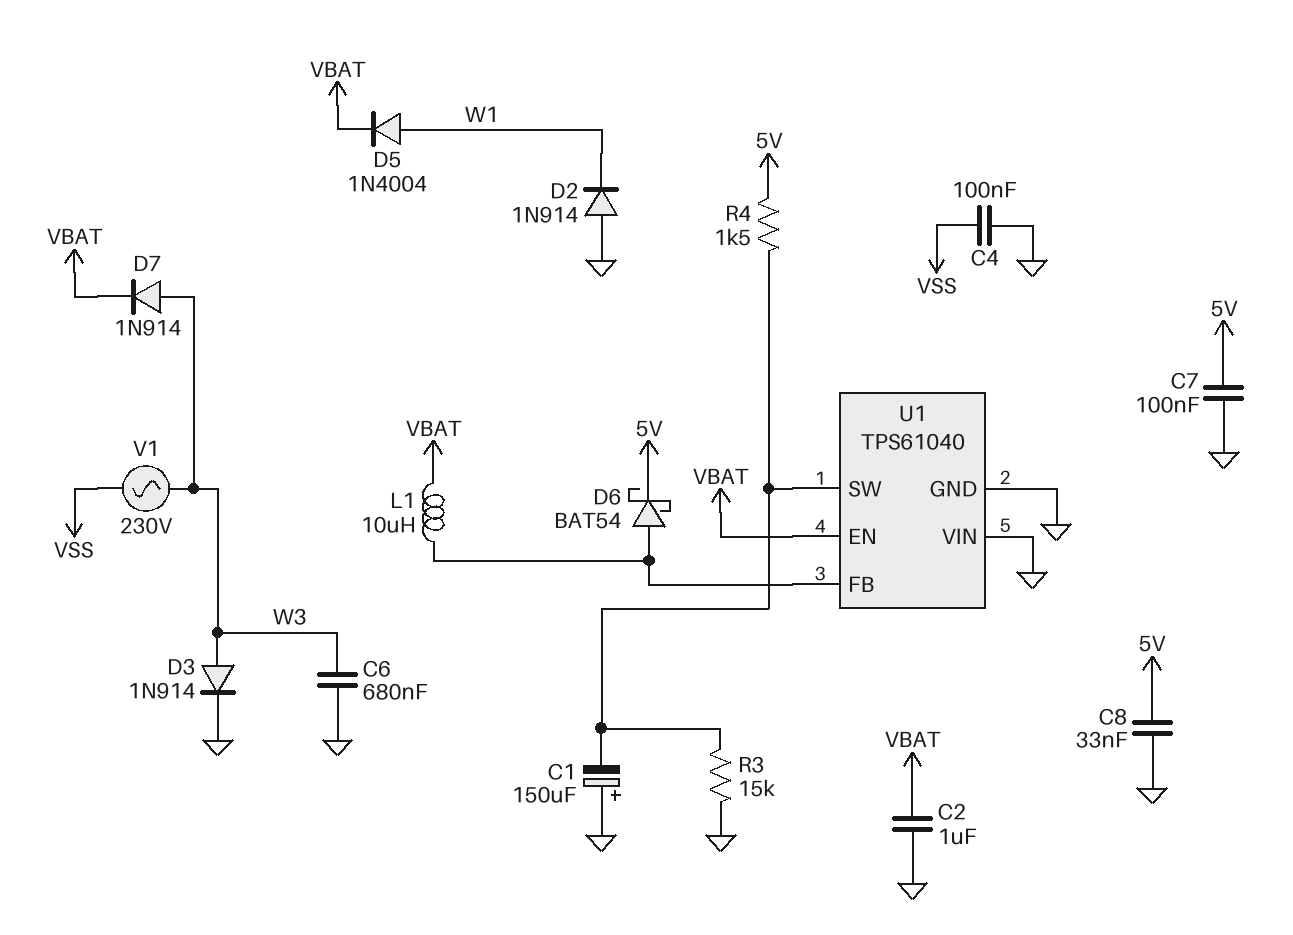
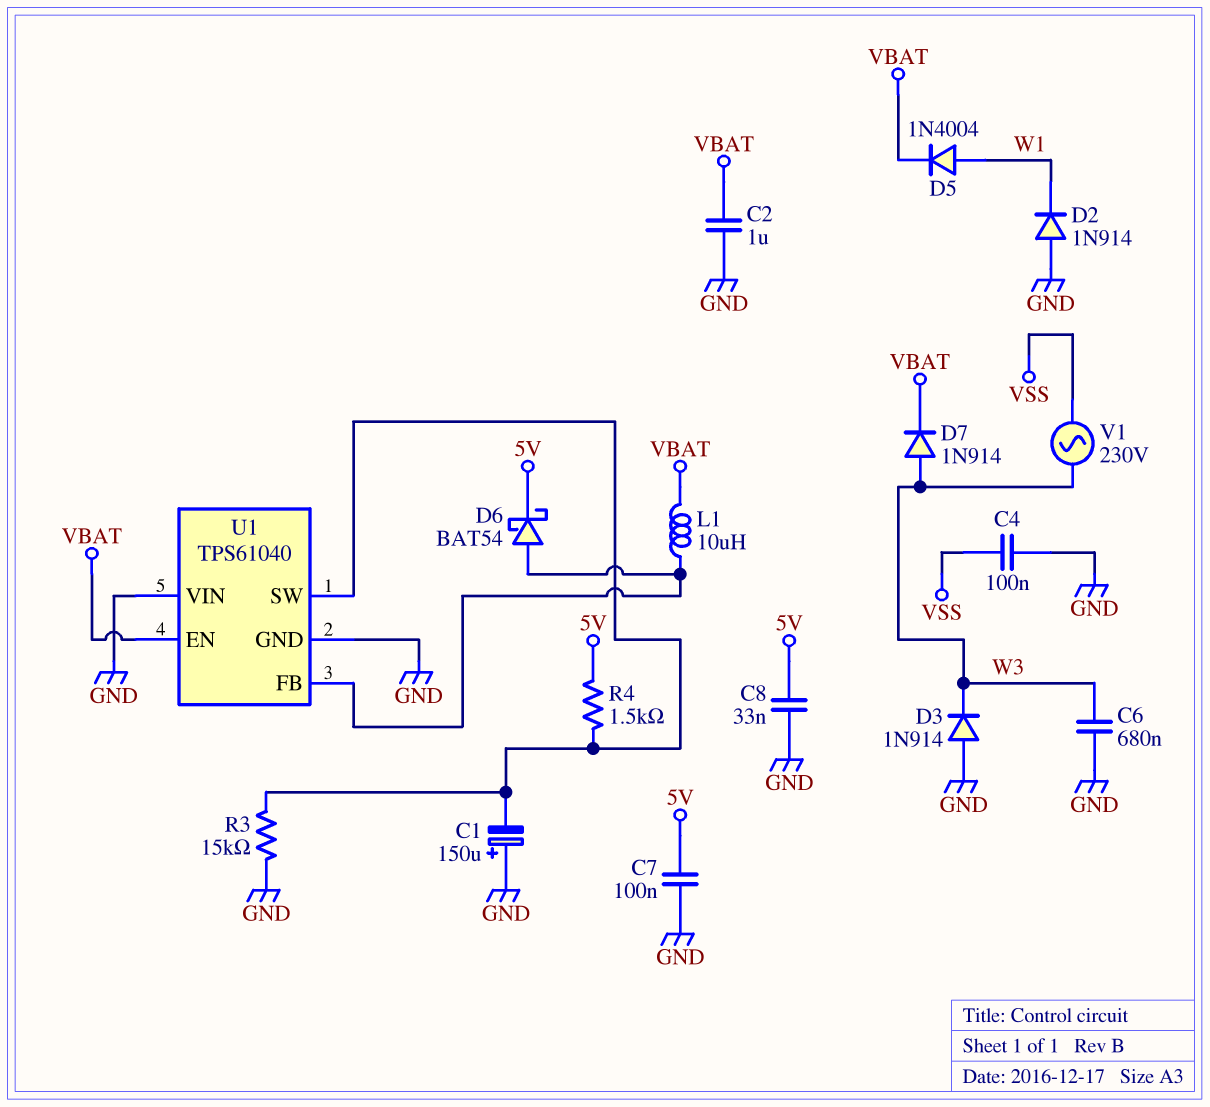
D3: diode 1N914 (A W3, K GND) -> diode 1N914 (A GND, K W3)

